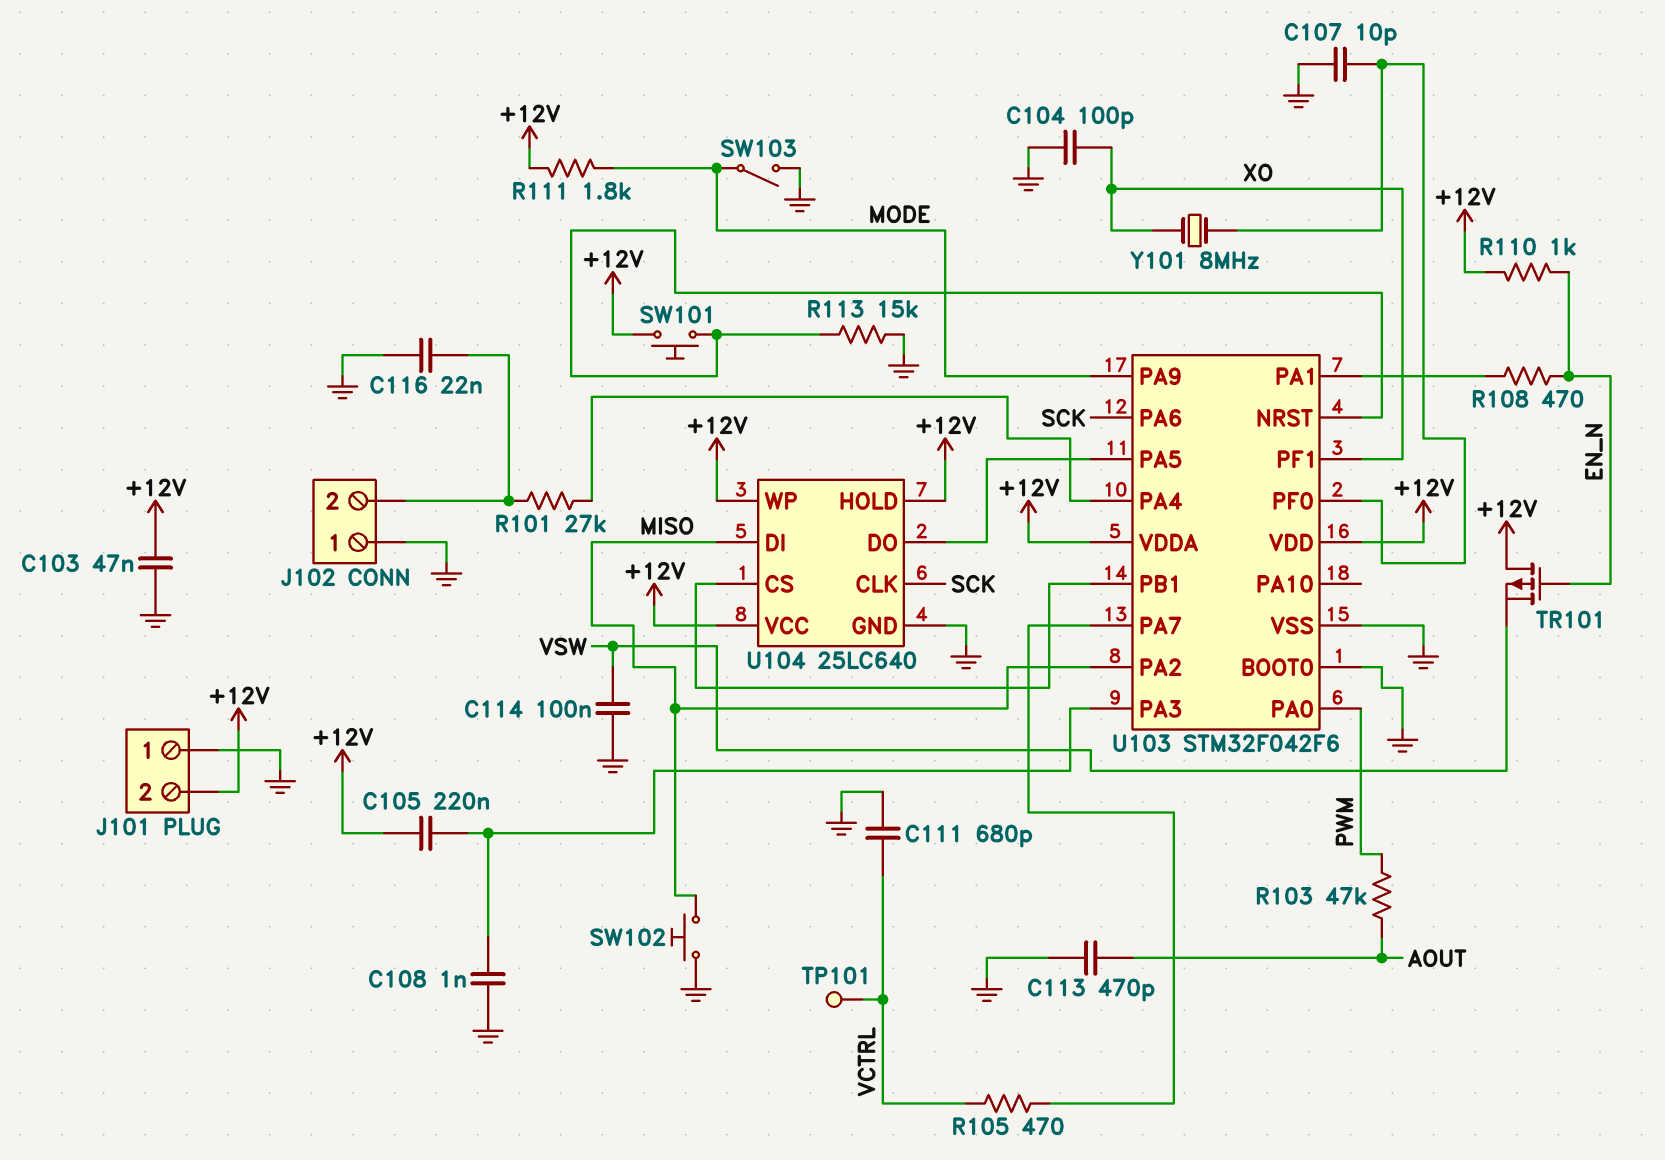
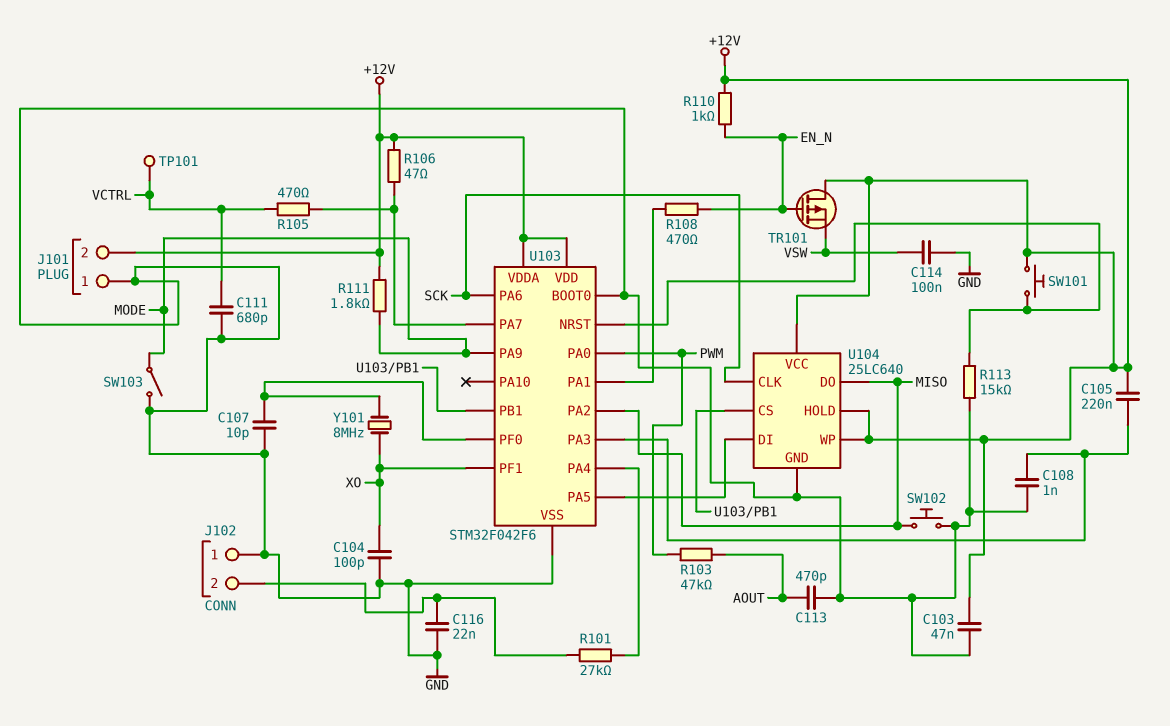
R106: none -> 47 (+12V, U103/PA7)
U104 pin DI: MISO -> U103/PA5
U104 pin DO: U103/PA5 -> MISO

